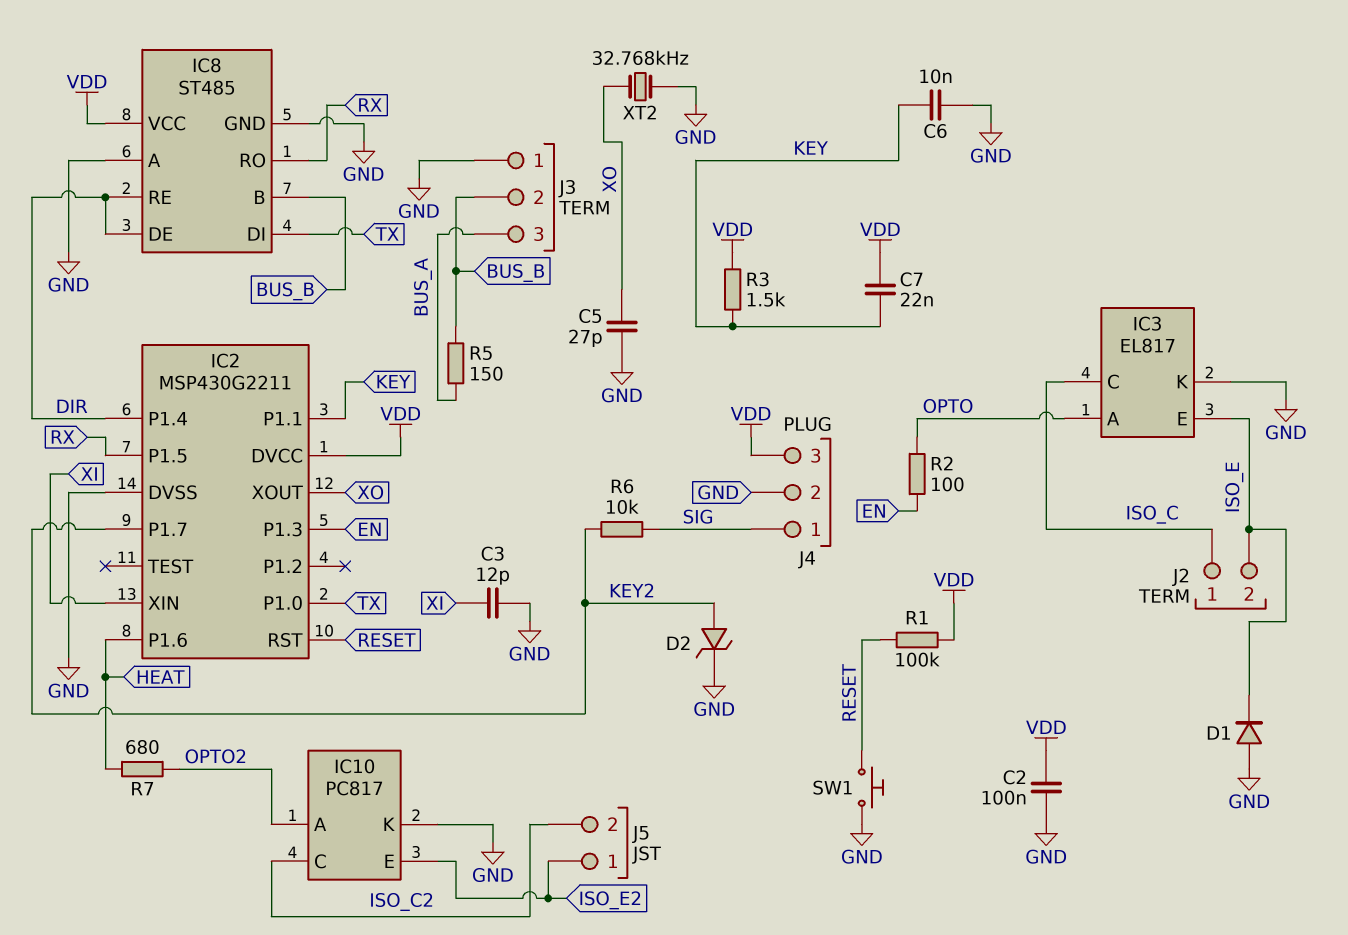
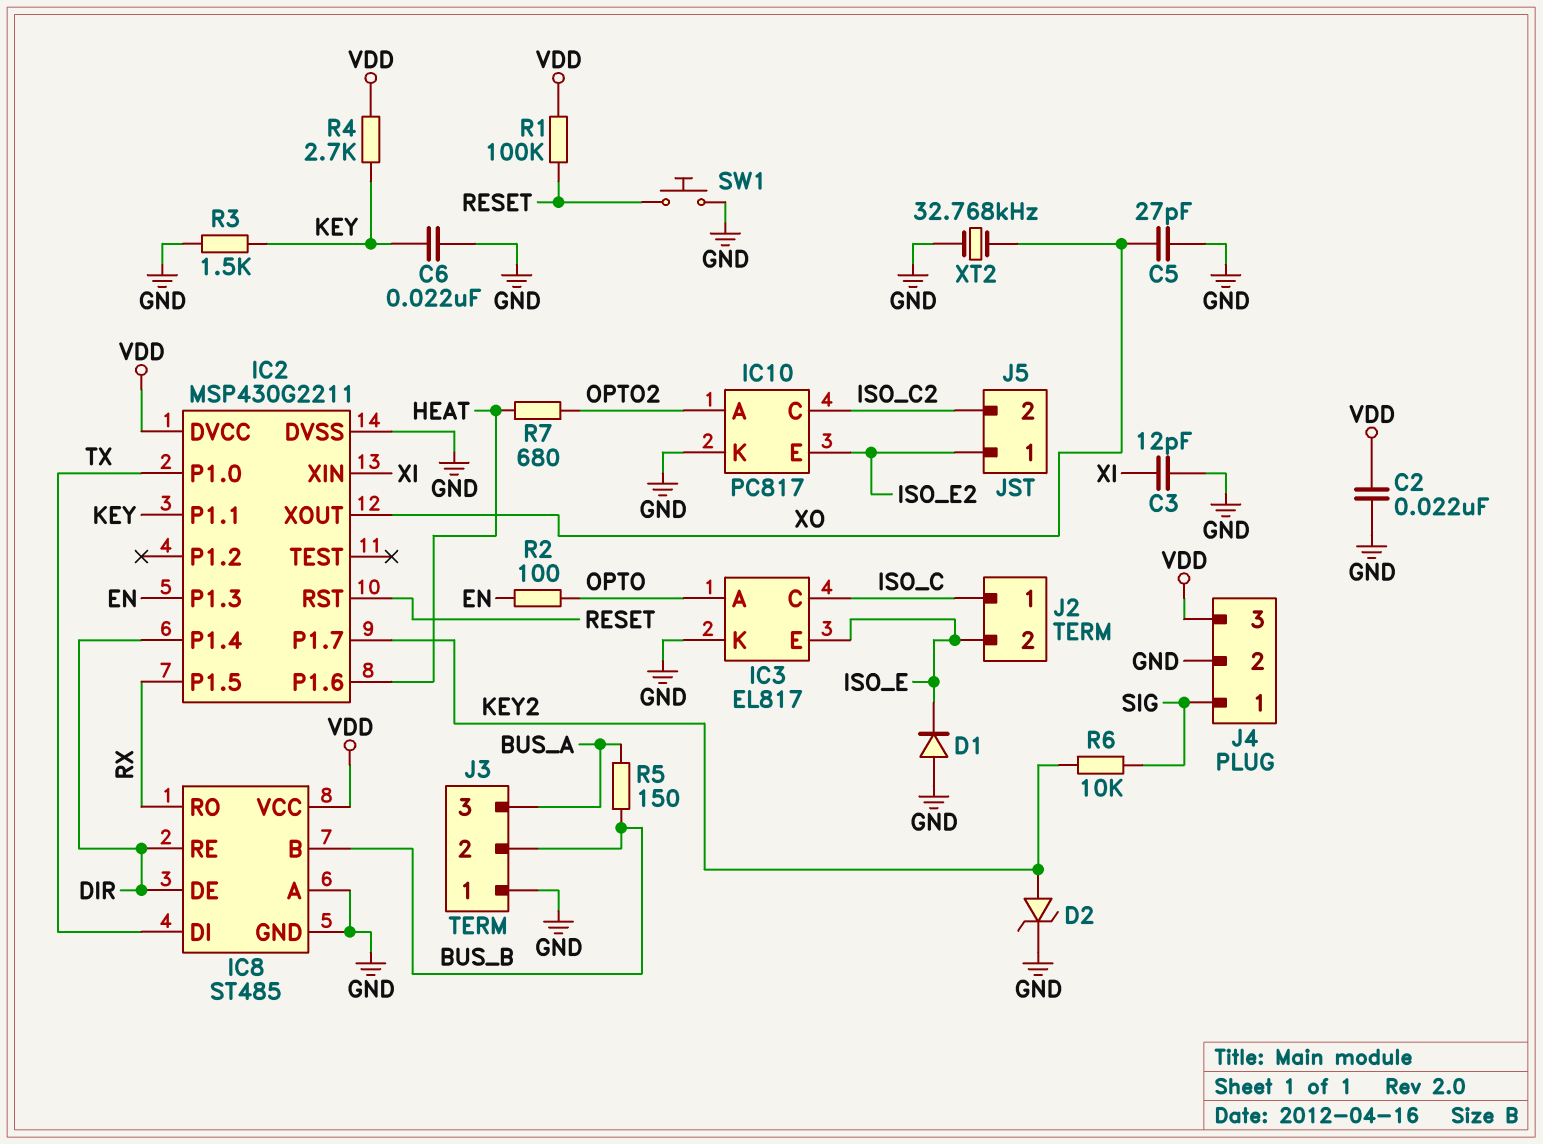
C2: 100nF (GND, VDD) -> 22nF (GND, VDD)
C6: 10nF (GND, KEY) -> 22nF (GND, KEY)
C7: 22nF (KEY, VDD) -> none
R3: 1.5k (KEY, VDD) -> 1.5k (GND, KEY)
R4: none -> 2.7k (KEY, VDD)

